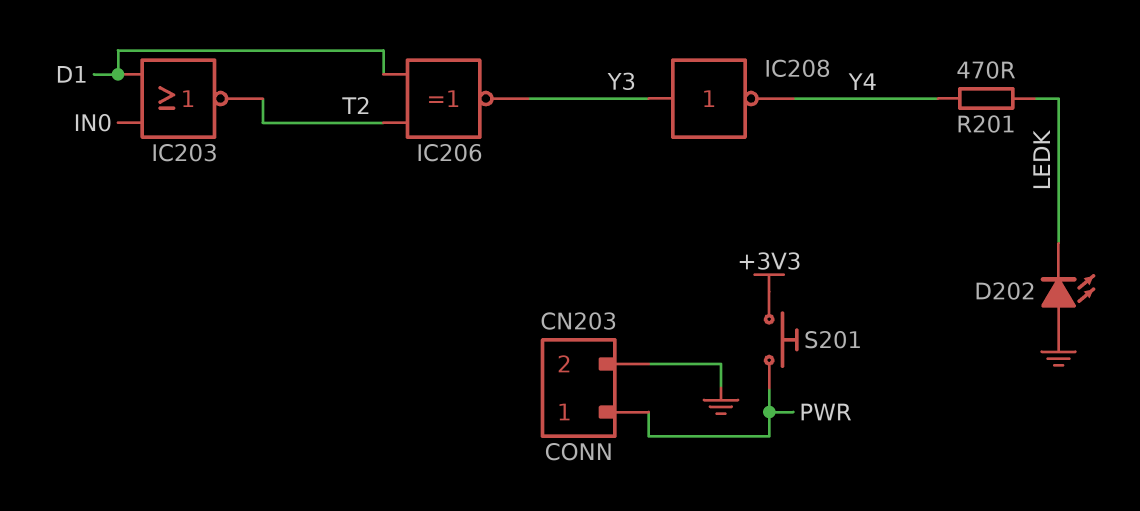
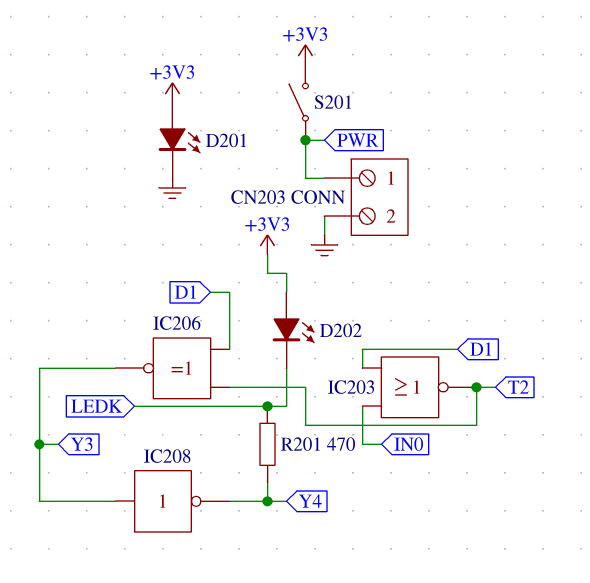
D201: none -> LED (A +3V3, K GND)
D202: LED (A GND, K LEDK) -> LED (A +3V3, K LEDK)
S201: button (+3V3, PWR) -> switch (+3V3, PWR)

